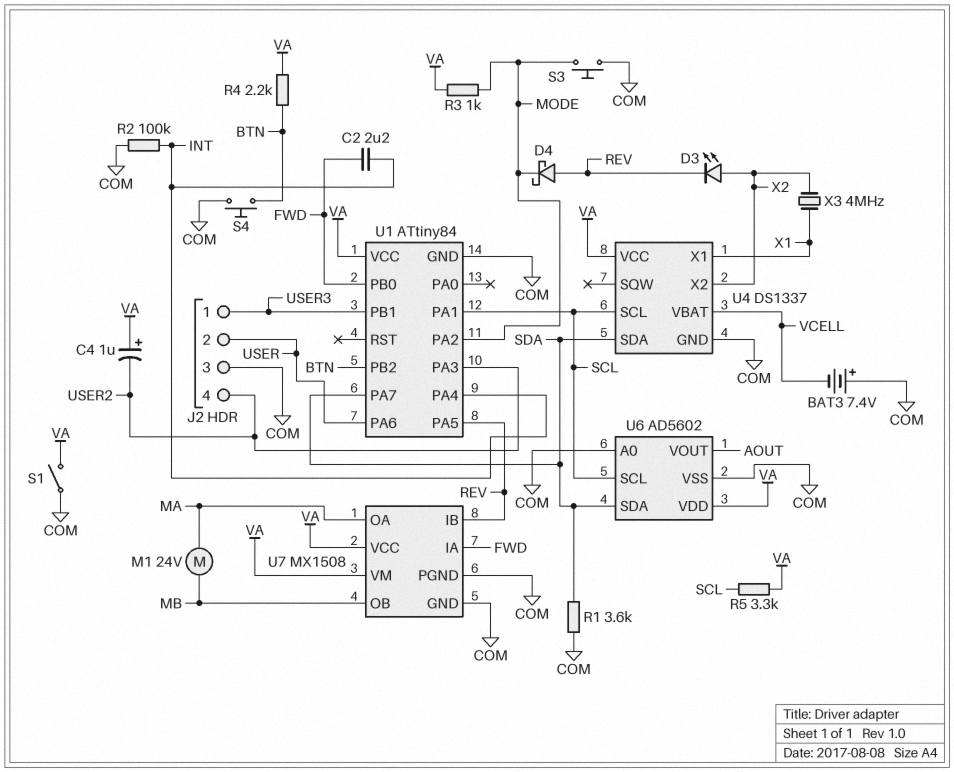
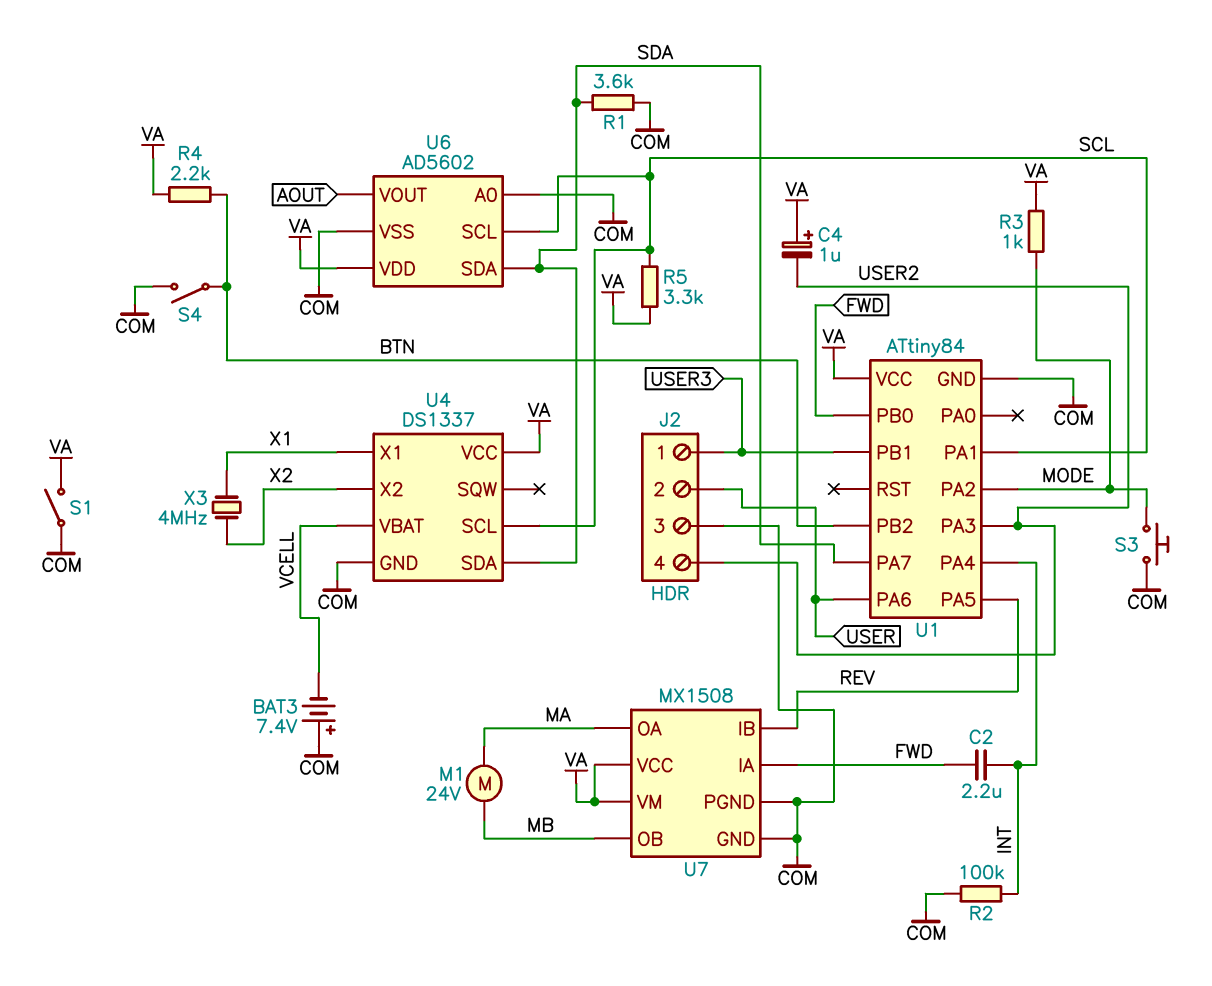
D3: LED (A X2, K REV) -> none
D4: schottky (A REV, K MODE) -> none
S4: button (BTN, COM) -> switch (BTN, COM)

